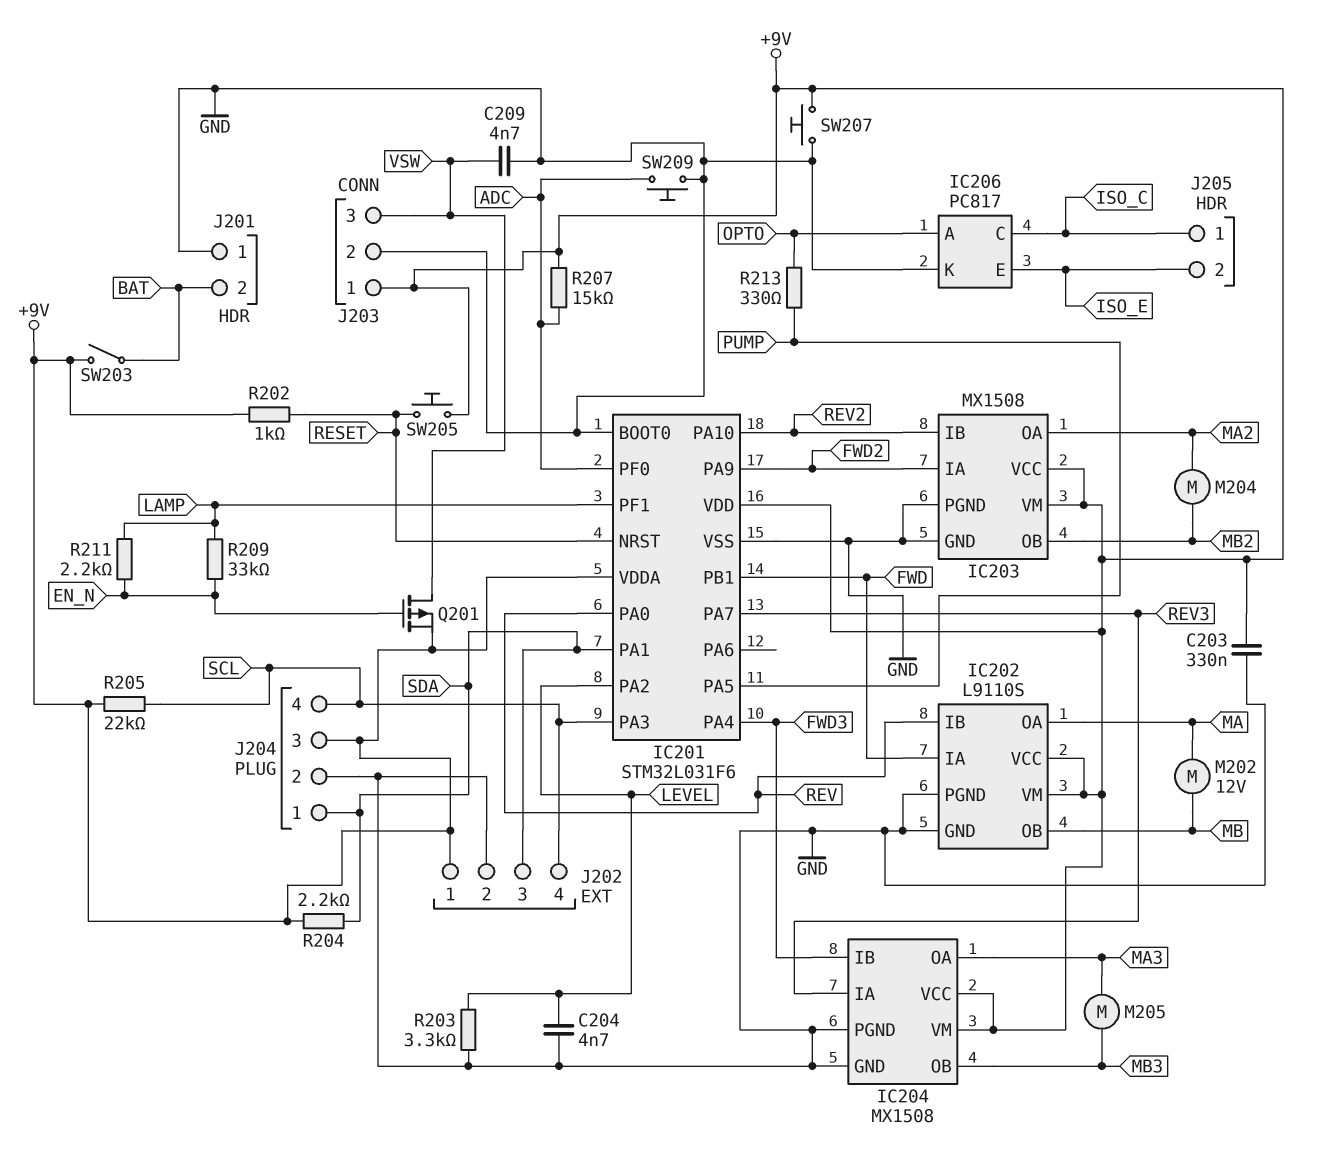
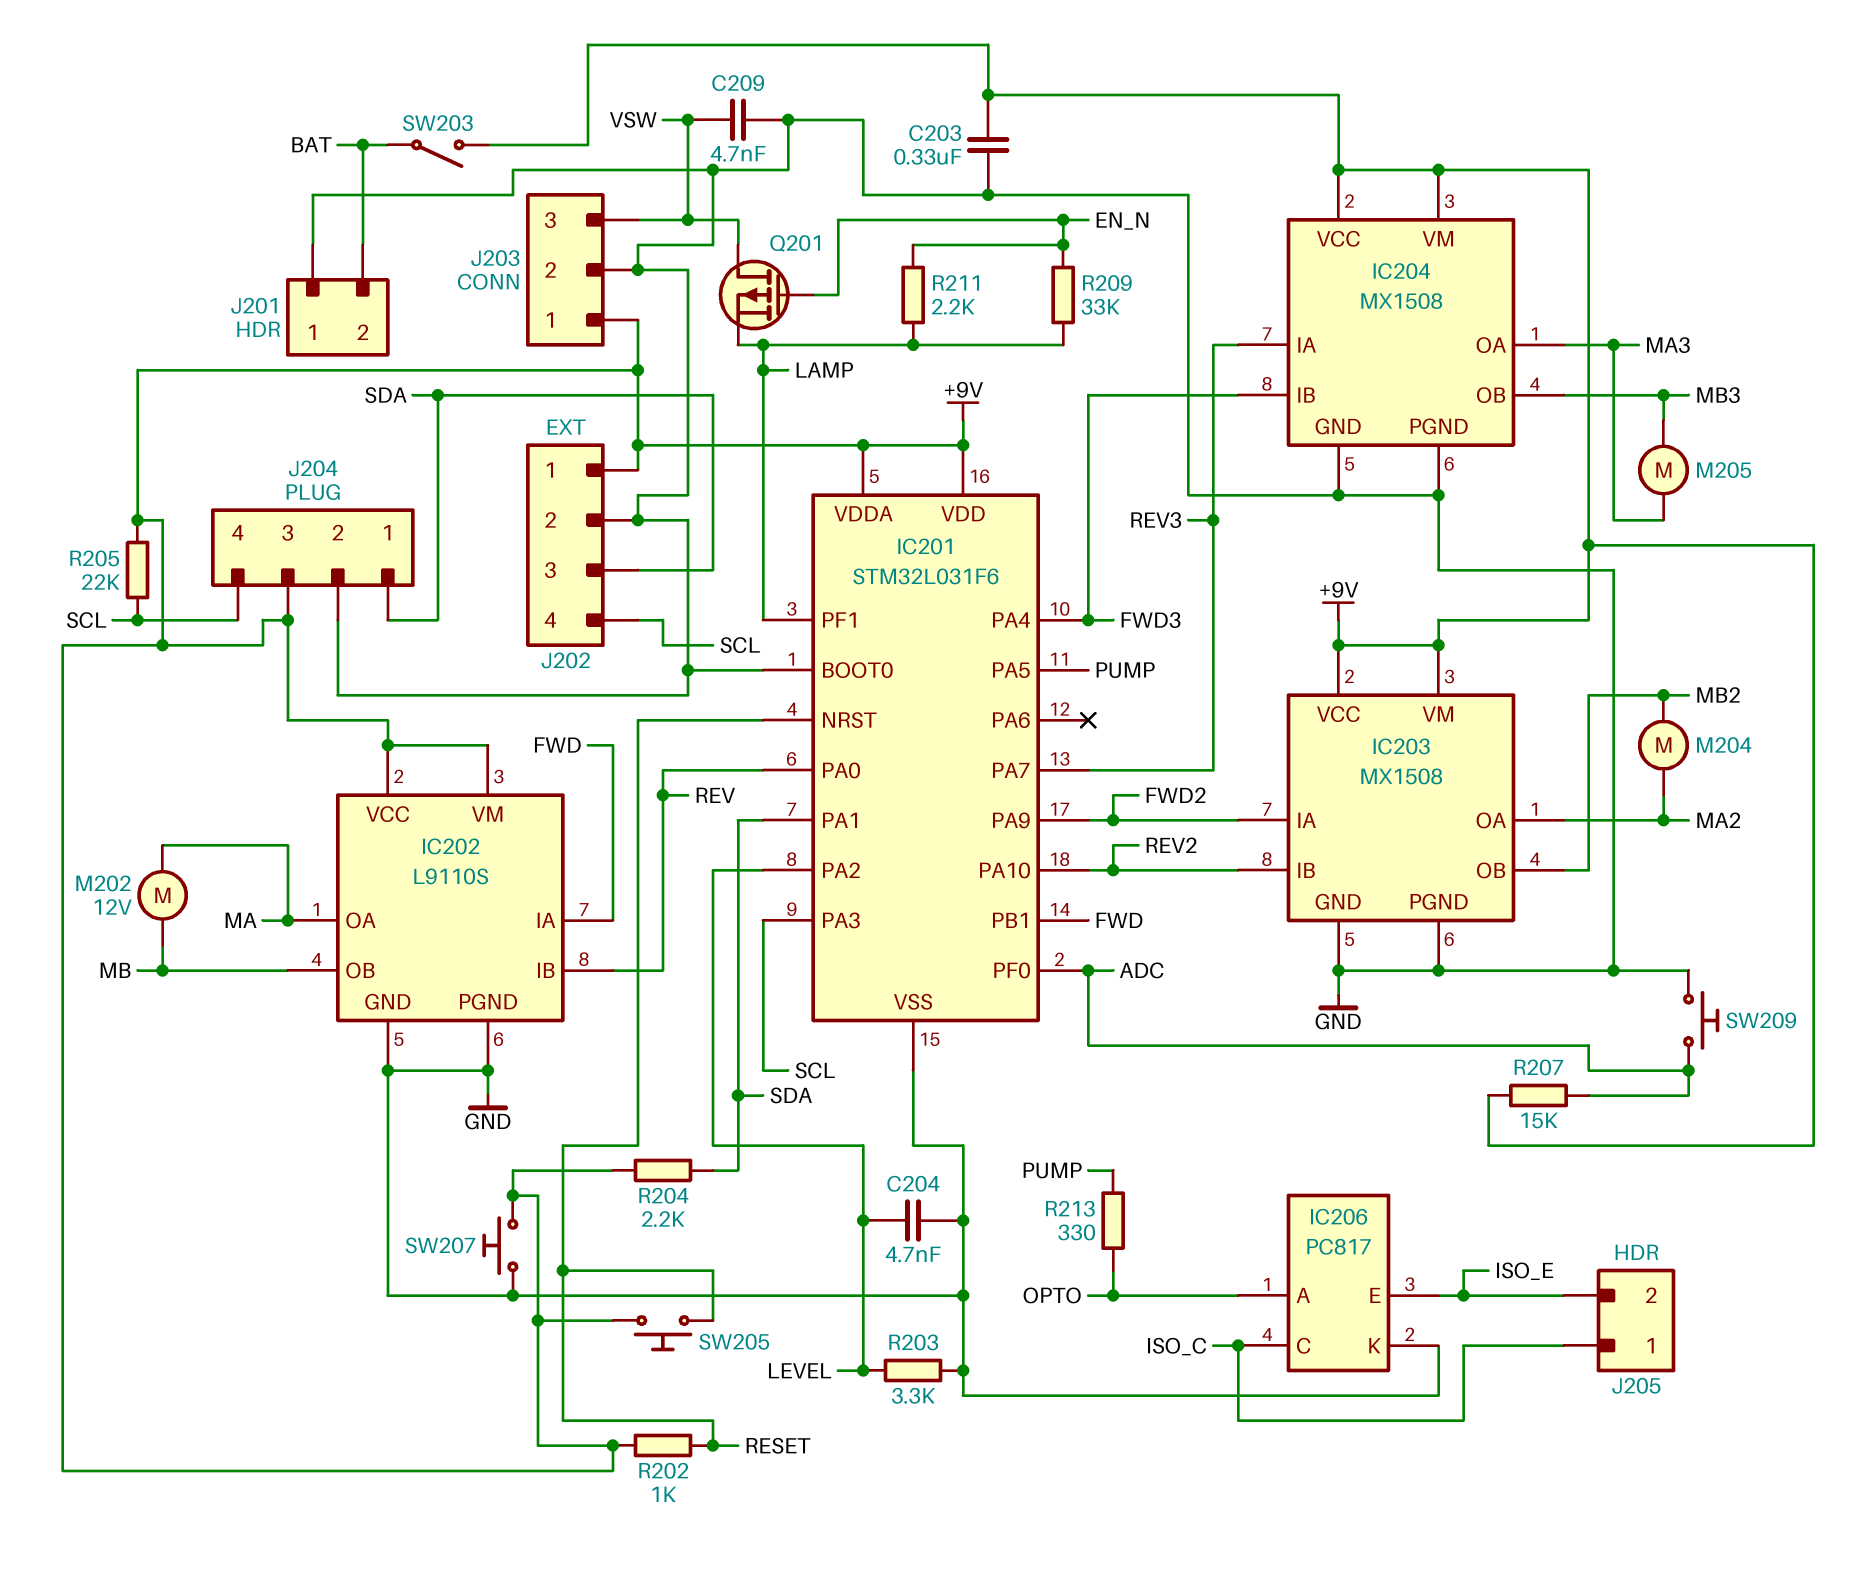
Q201: PMOS (G EN_N, D VSW, S +9V) -> PMOS (G EN_N, D VSW, S LAMP)

